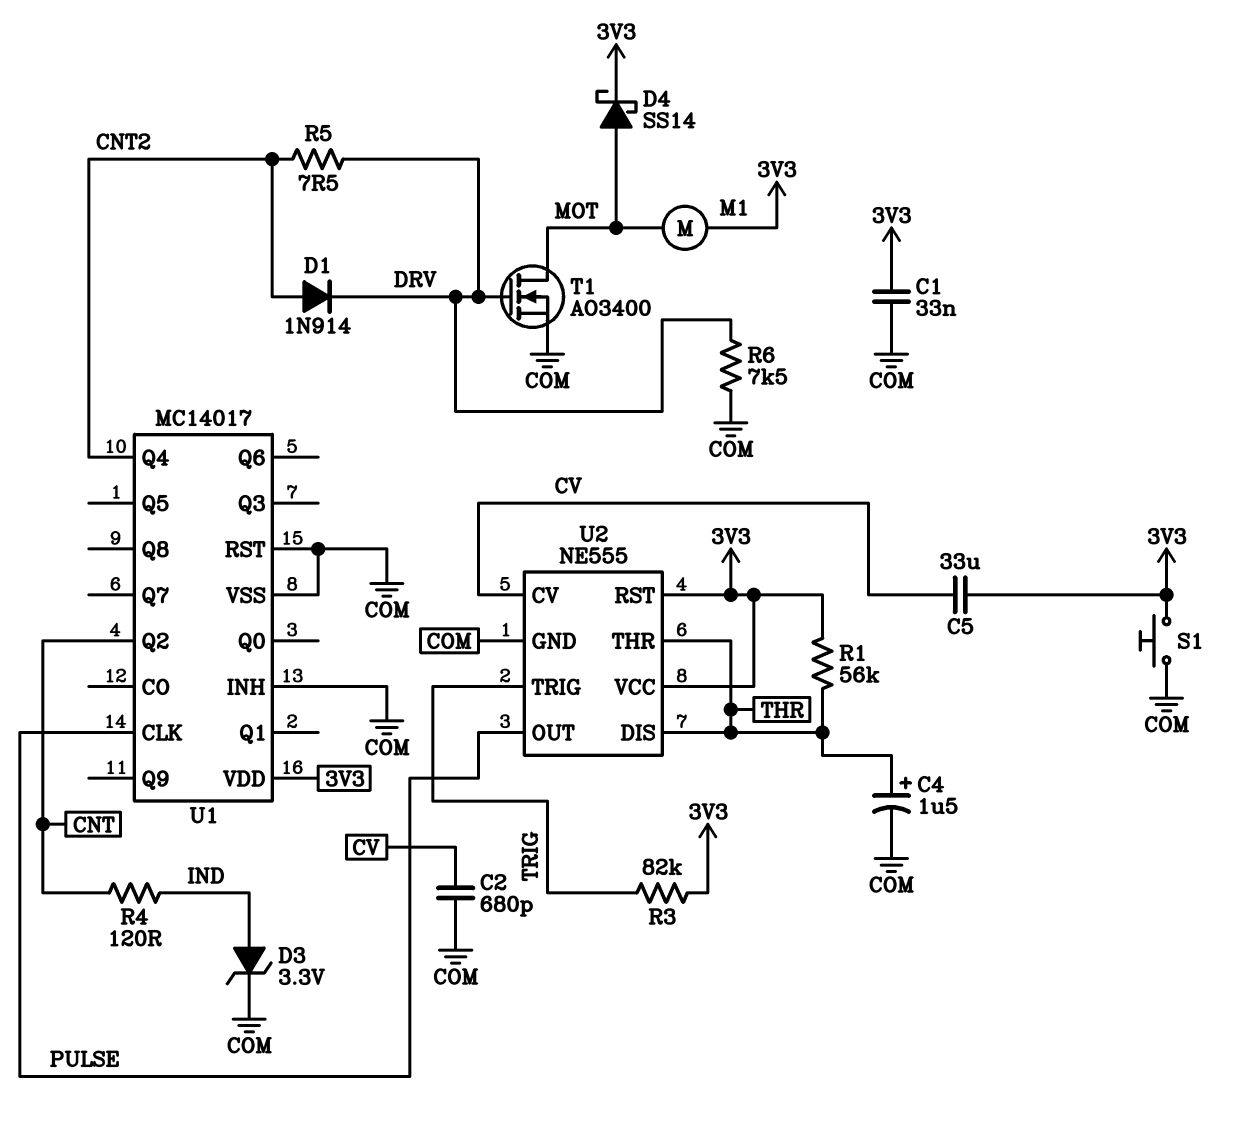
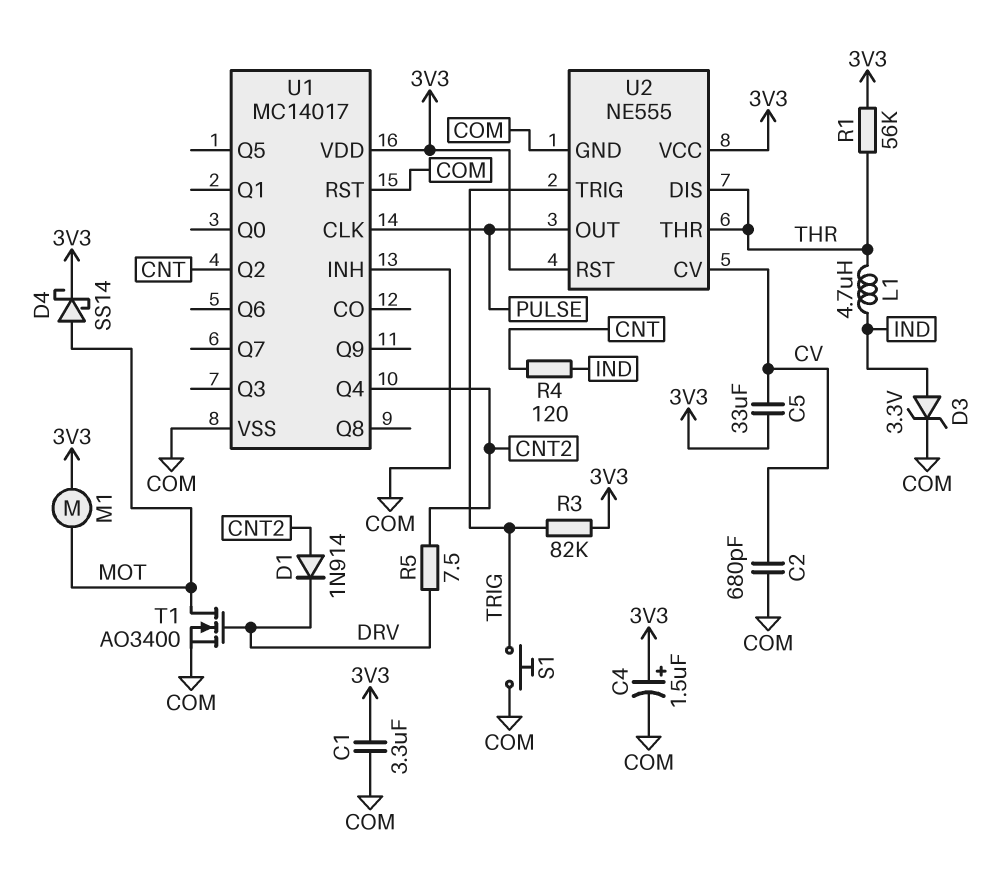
C1: 33nF (3V3, COM) -> 3.3uF (3V3, COM)
C4: 1.5uF (plus THR, minus COM) -> 1.5uF (plus 3V3, minus COM)
L1: none -> 4.7uH (IND, THR)
R6: 7.5k (COM, DRV) -> none
S1: button (3V3, COM) -> button (COM, TRIG)

